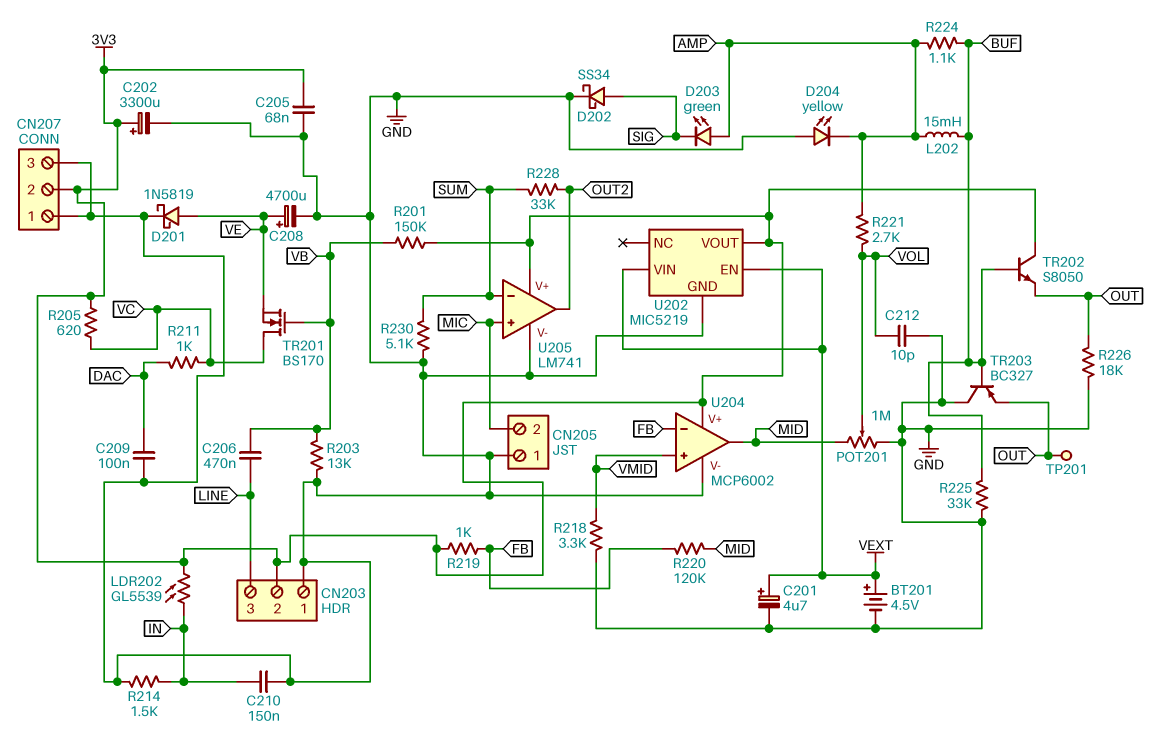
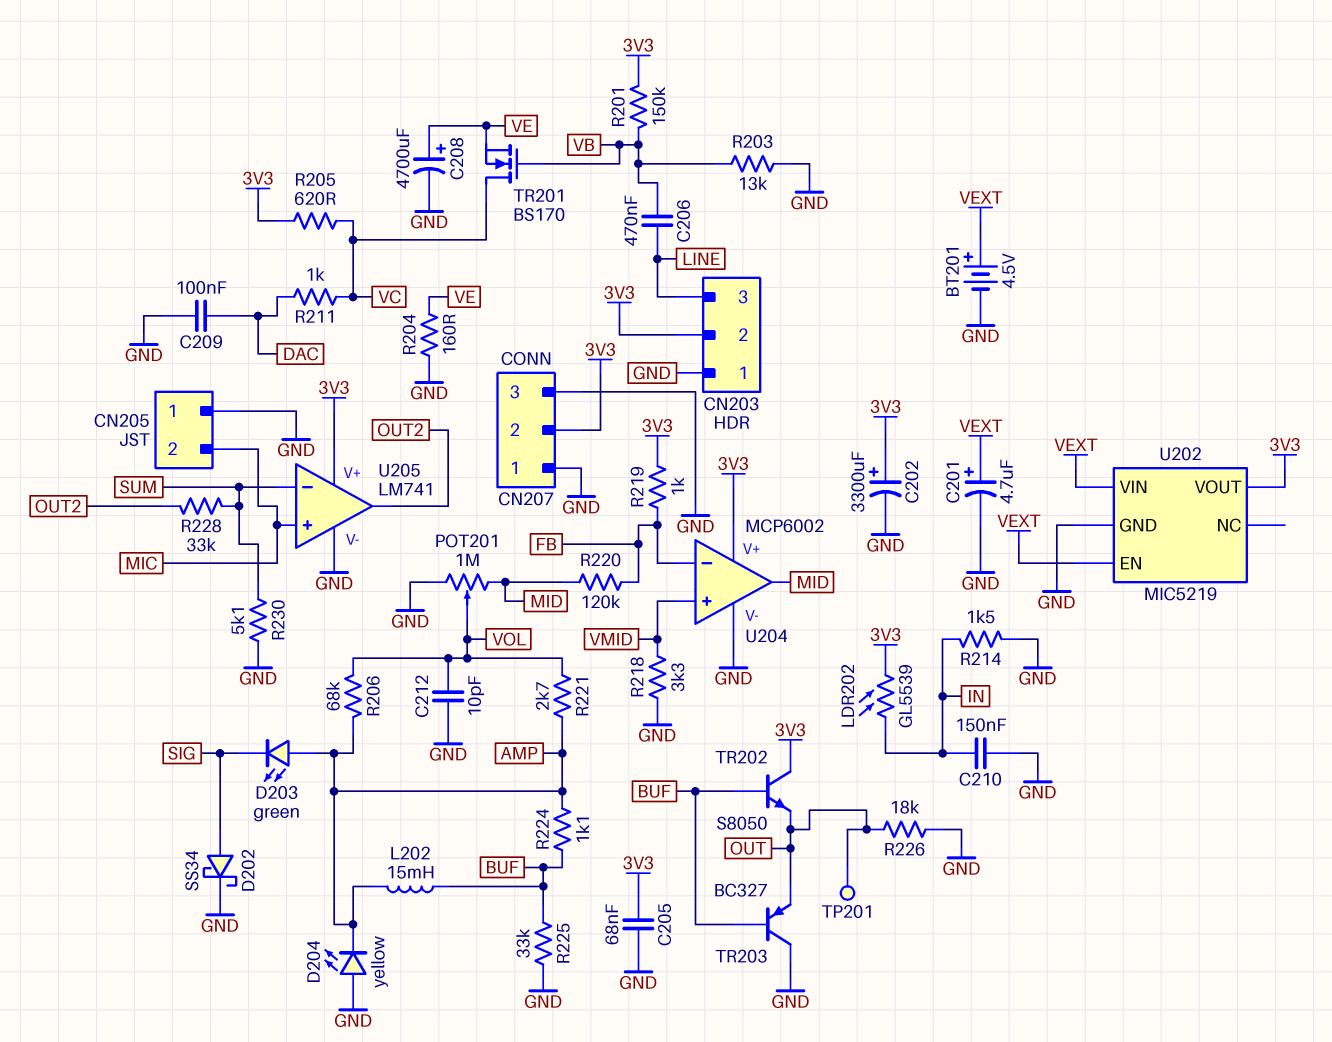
D201: schottky 1N5819 (A VE, K GND) -> none
R204: none -> 160 (GND, VE)
R206: none -> 68k (AMP, VOL)

